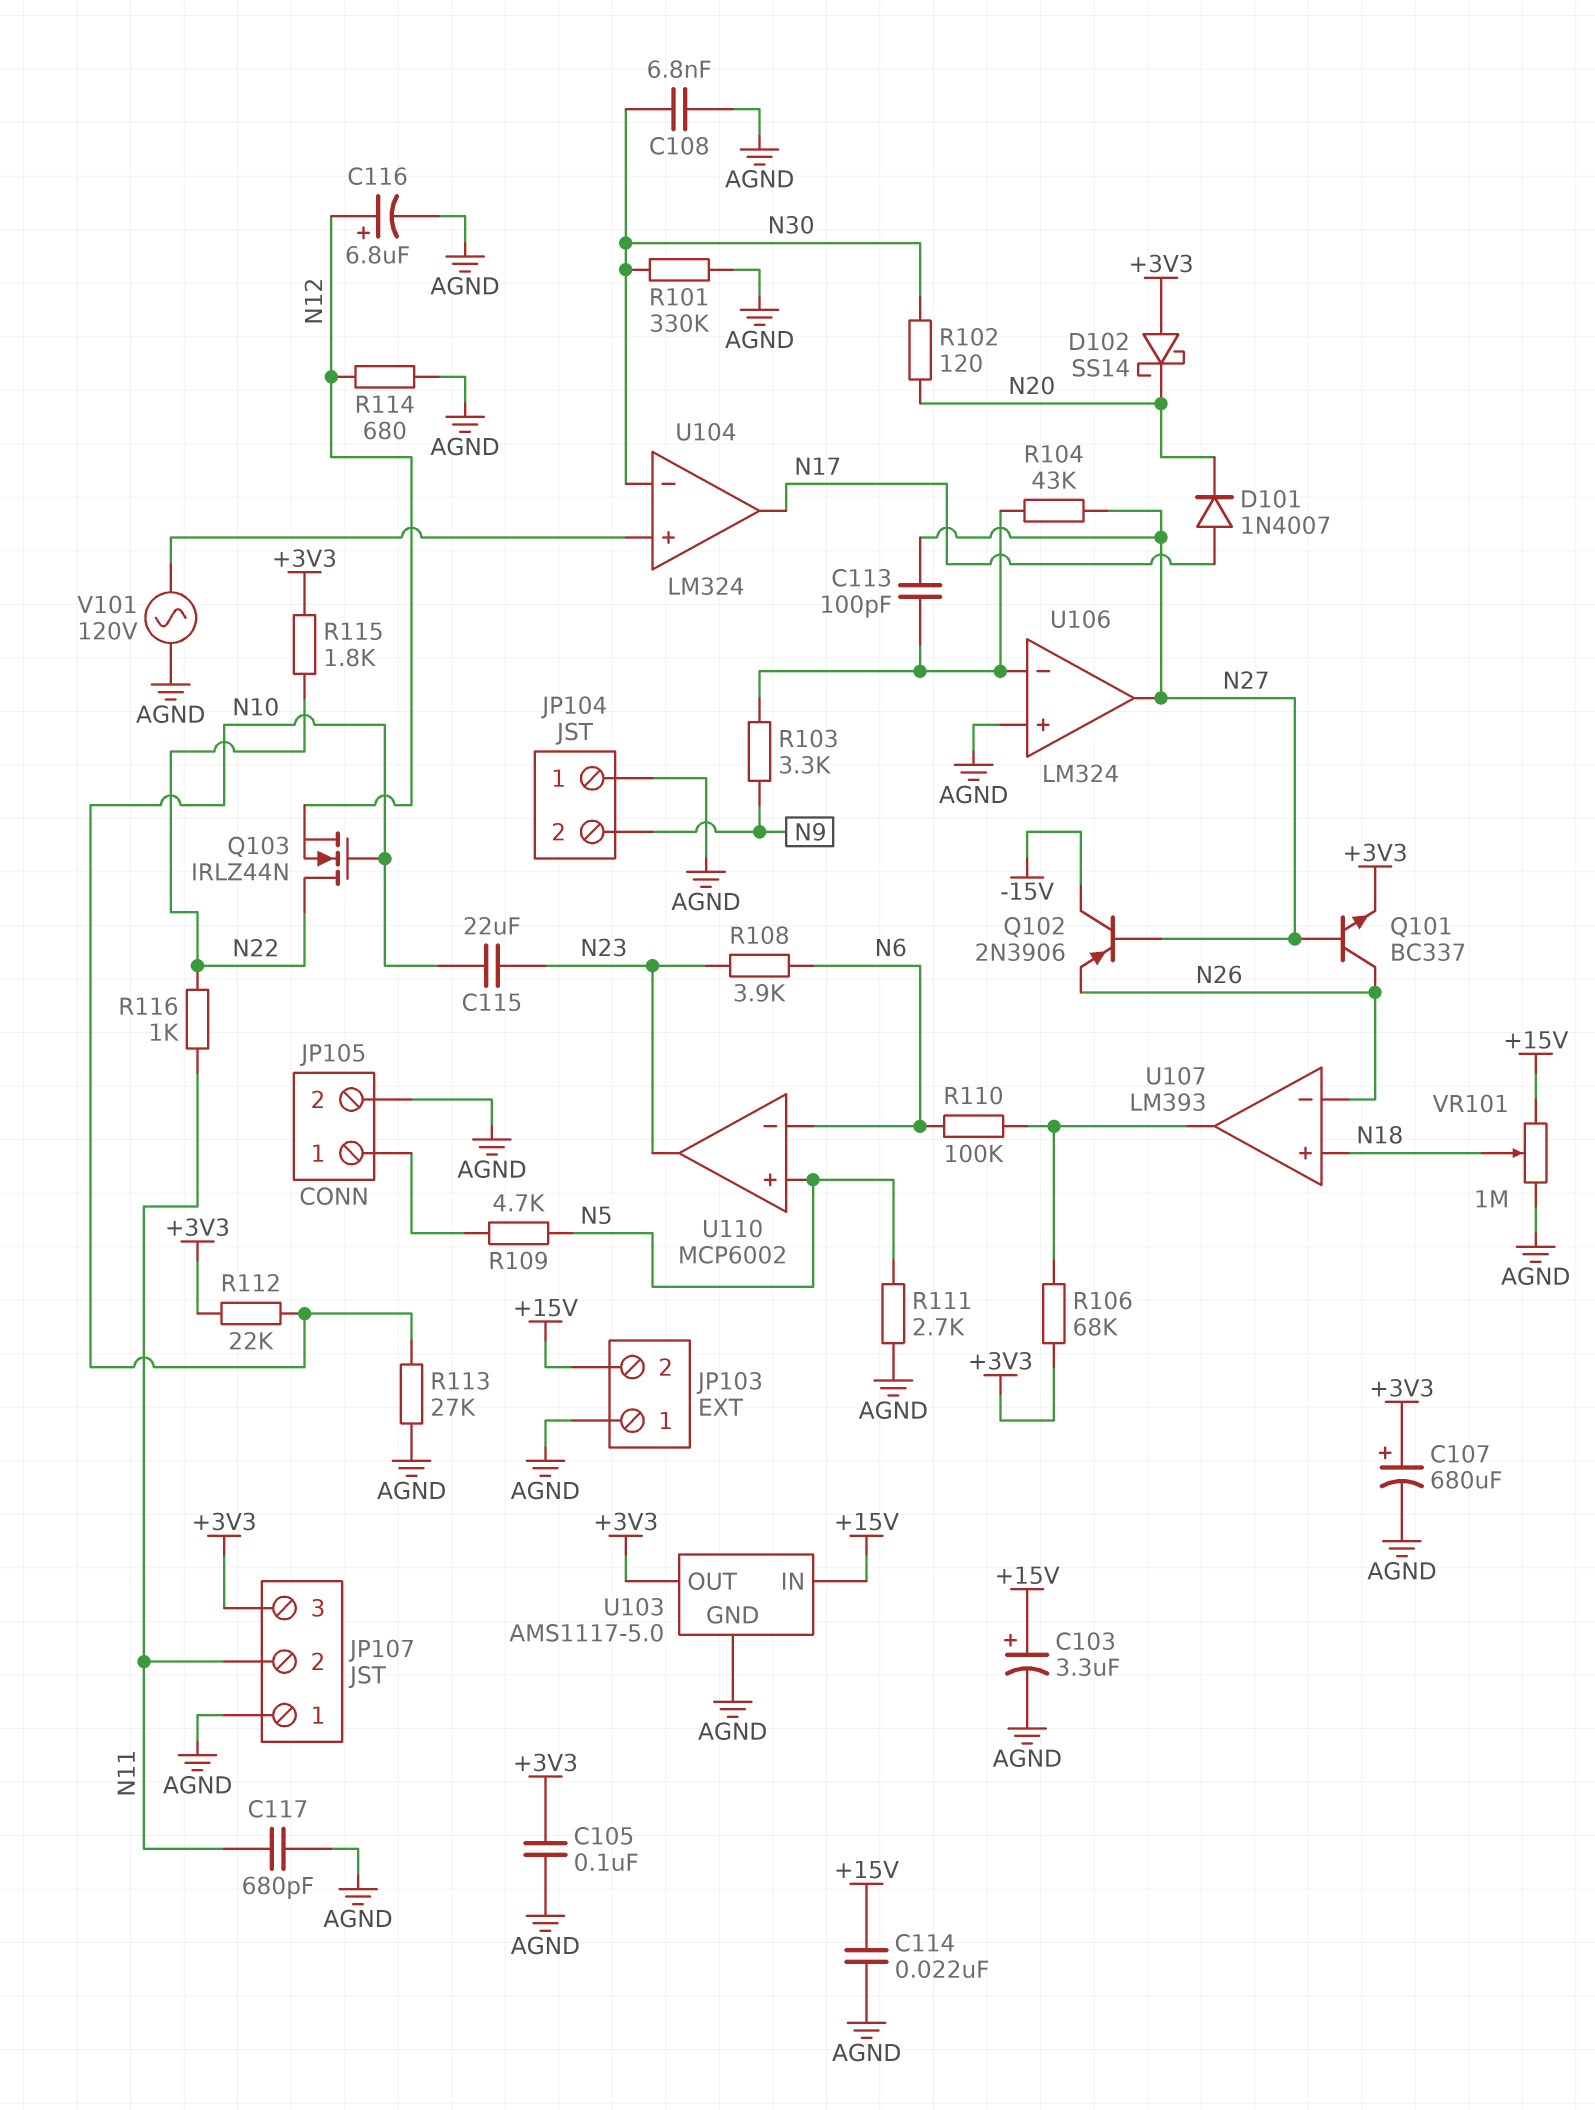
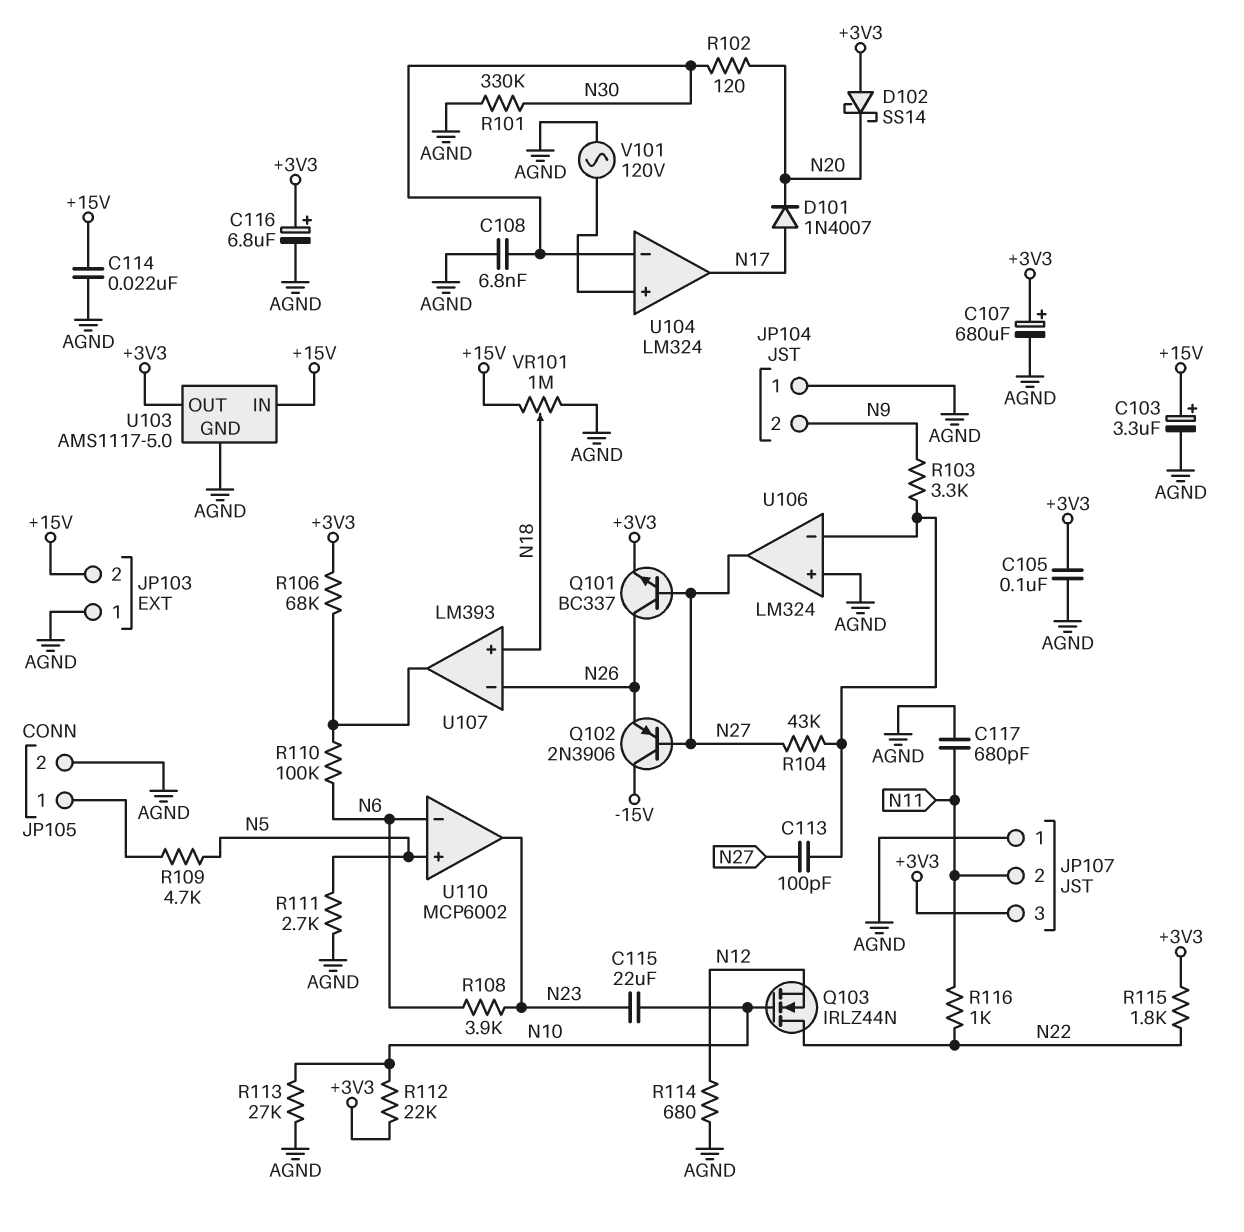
C116: 6.8uF (plus N12, minus AGND) -> 6.8uF (plus +3V3, minus AGND)

